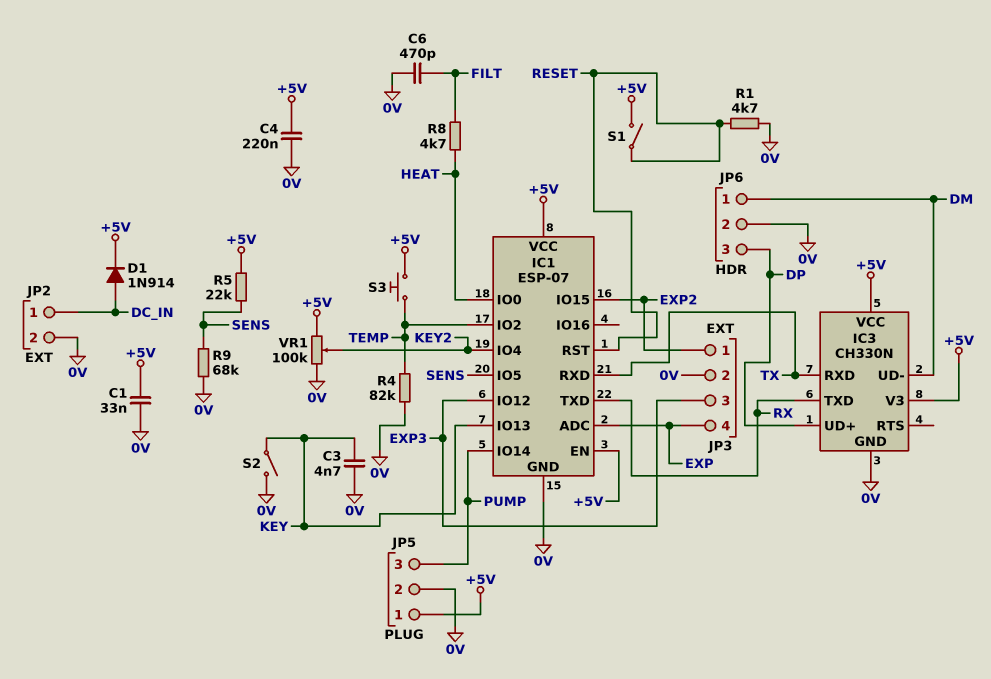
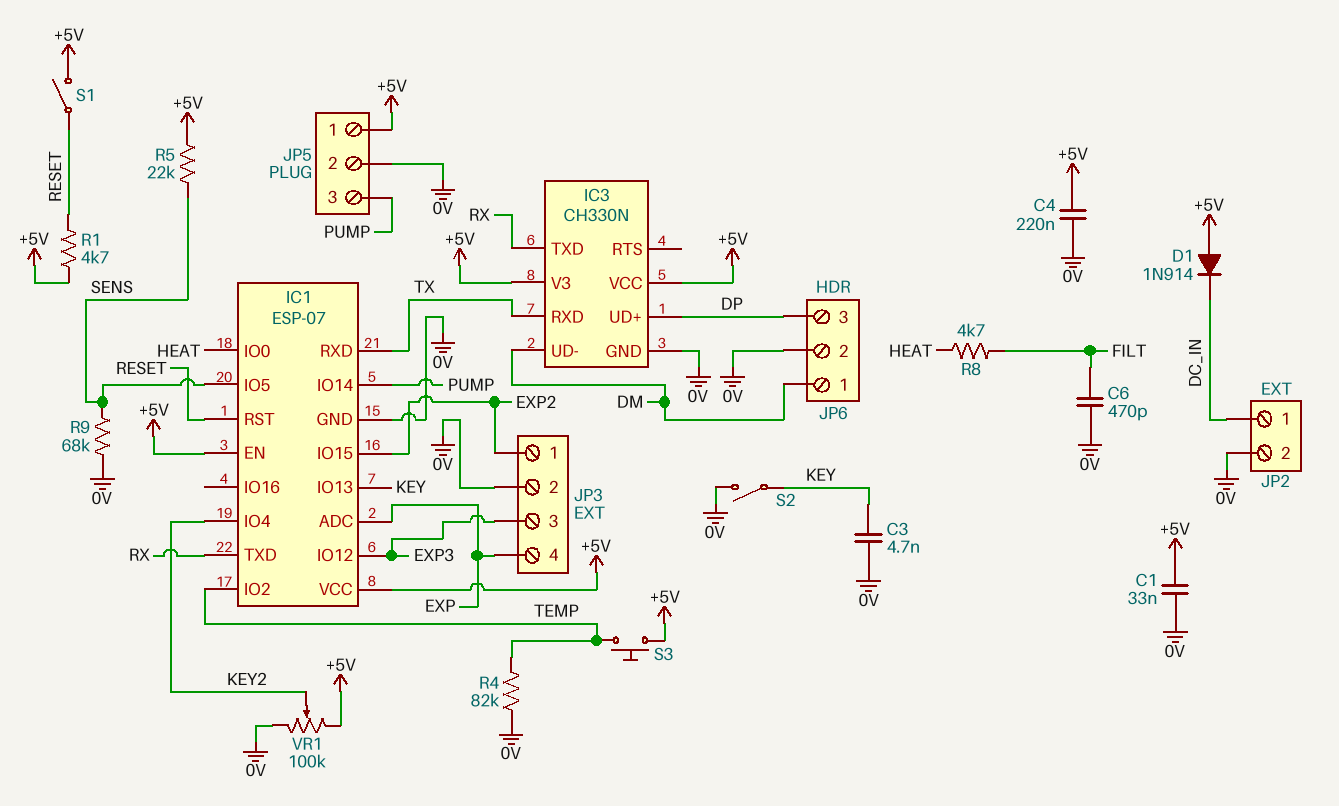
D1: diode 1N914 (A DC_IN, K +5V) -> diode 1N914 (A +5V, K DC_IN)
R1: 4.7k (0V, RESET) -> 4.7k (+5V, RESET)

